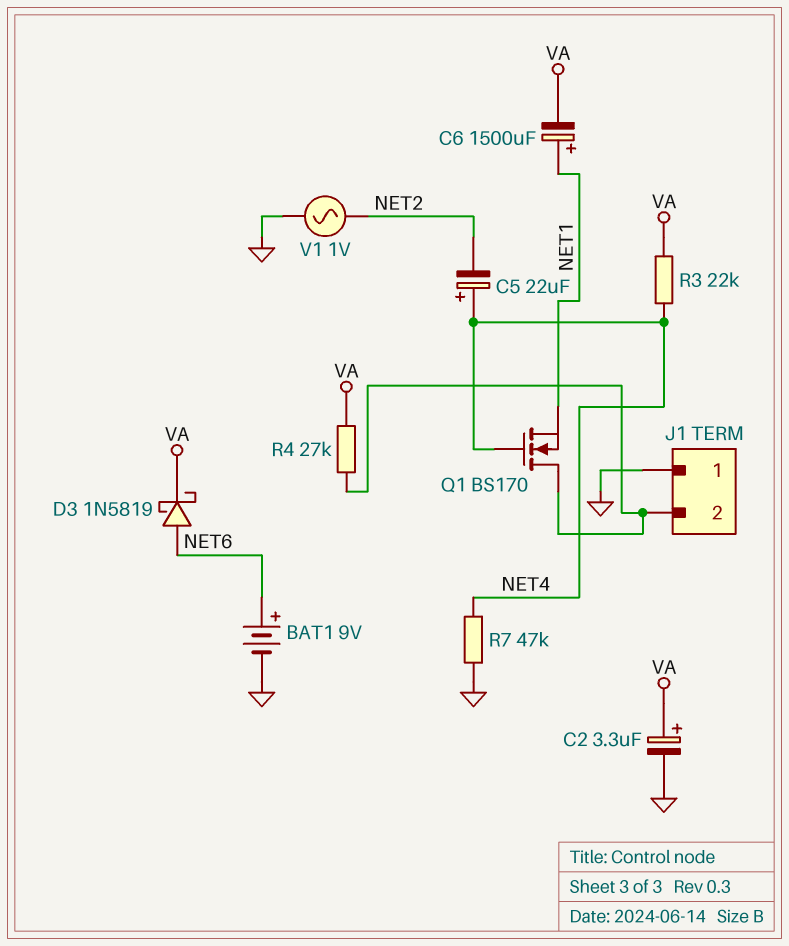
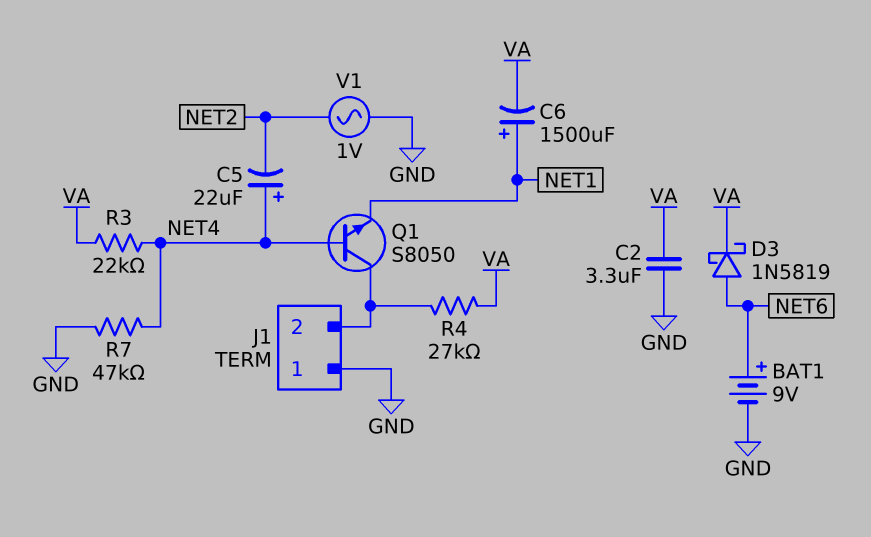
C2: 3.3uF (plus VA, minus GND) -> 3.3uF (GND, VA)
Q1: NMOS BS170 (G NET4, D J1/2, S NET1) -> NPN S8050 (B NET4, C J1/2, E NET1)

